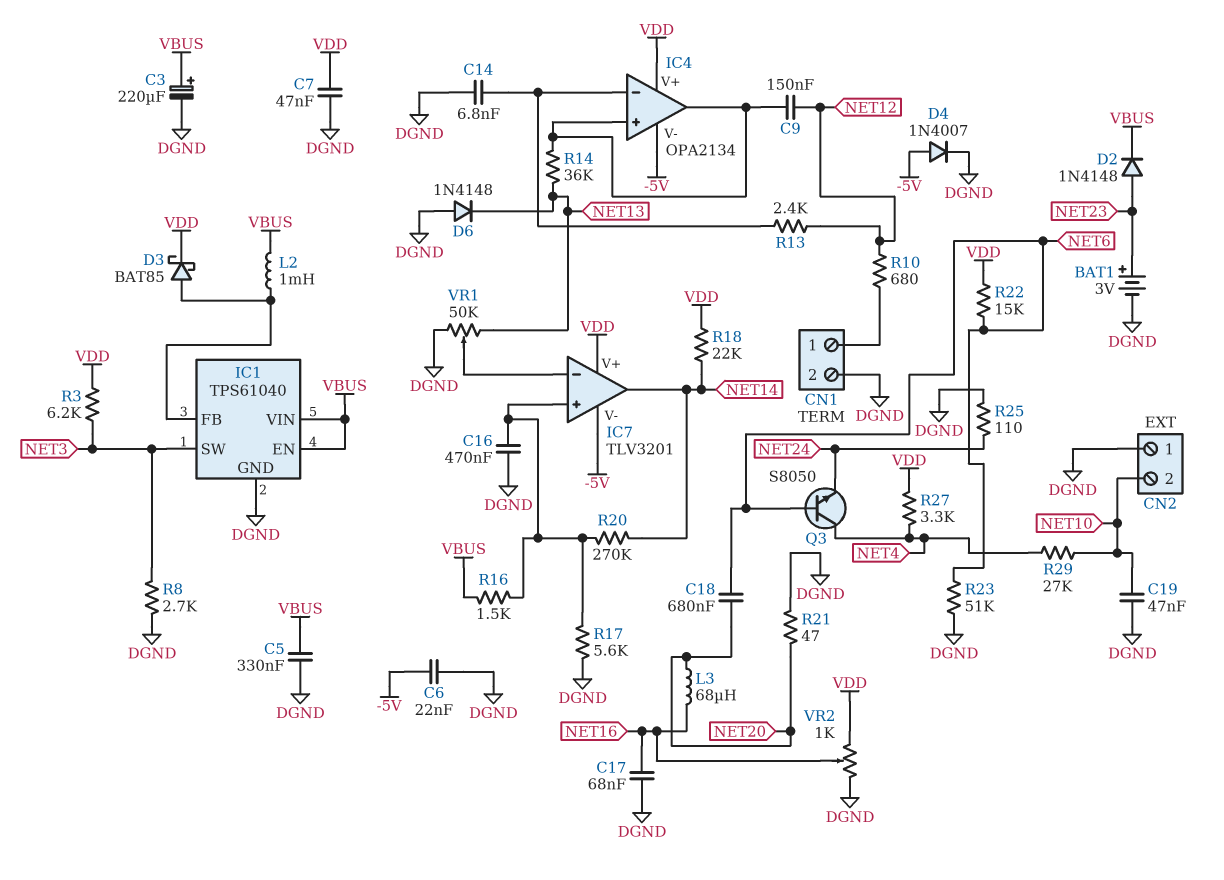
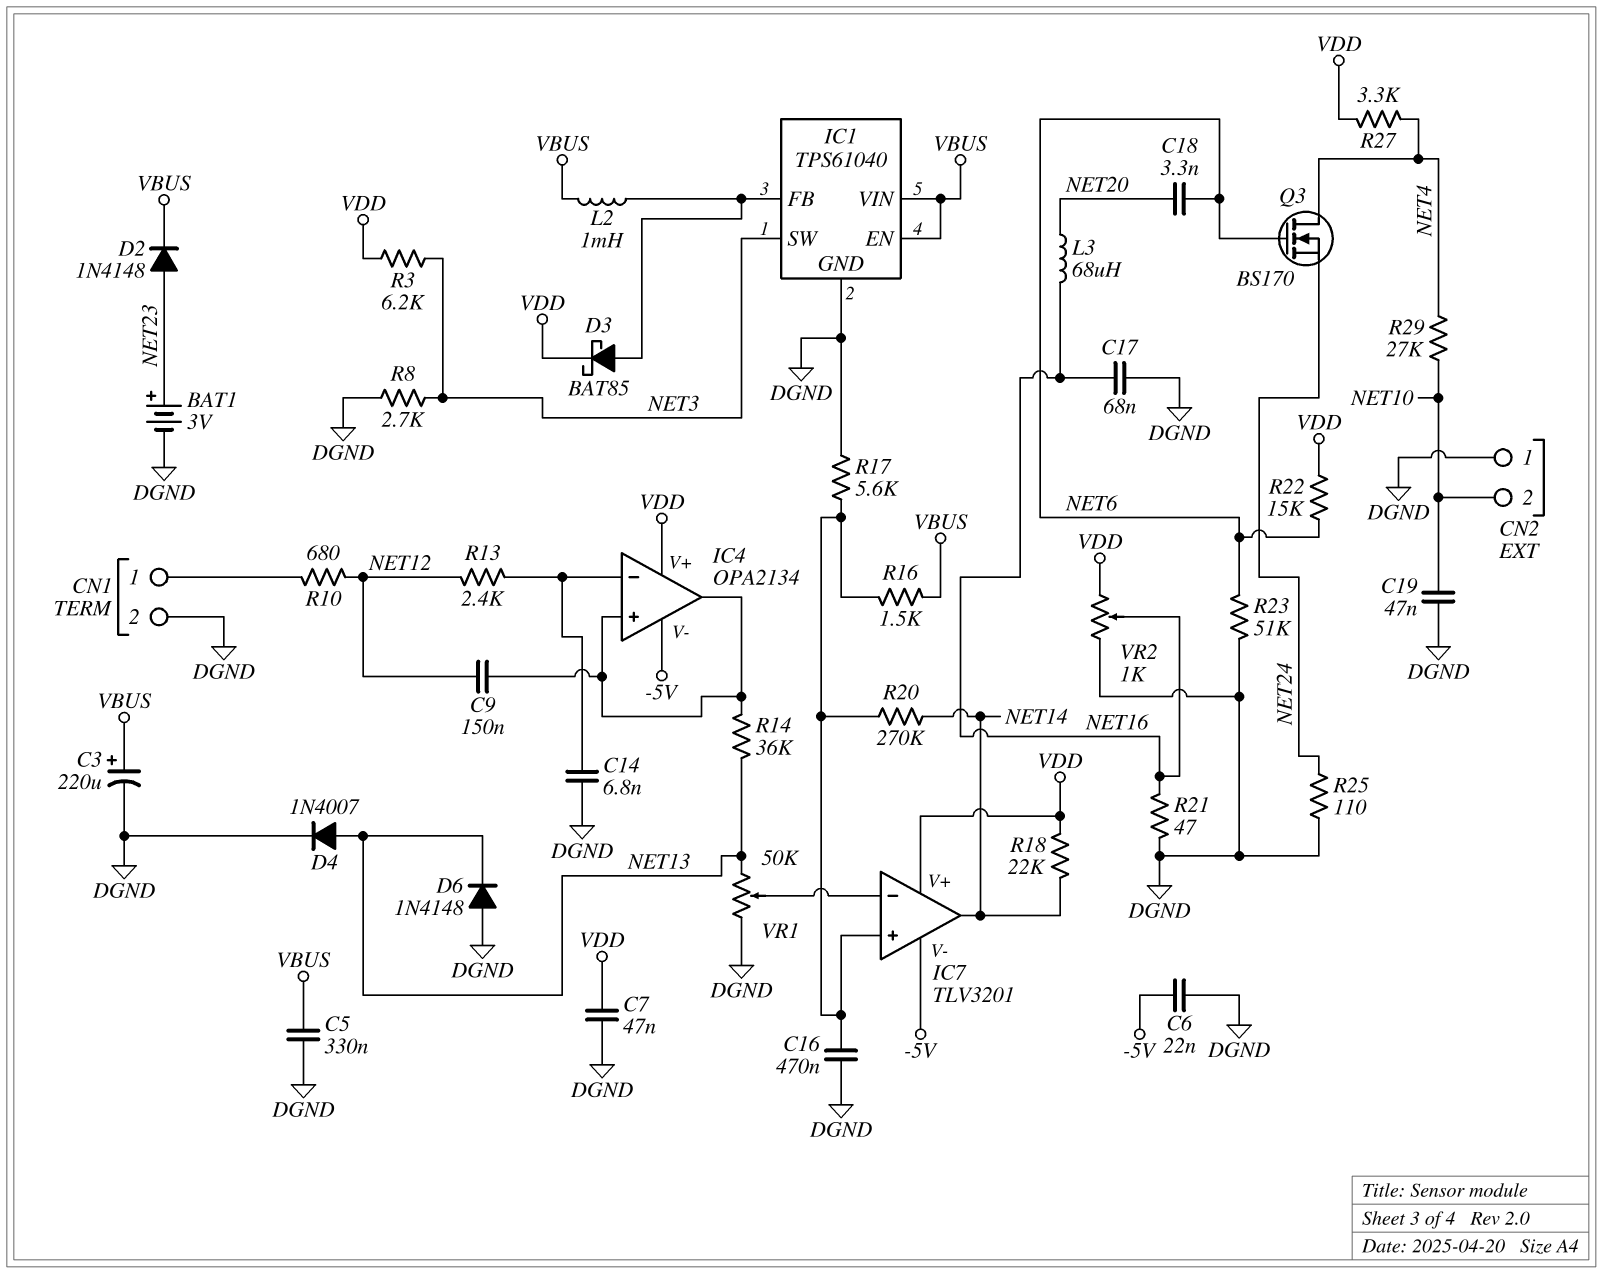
C18: 680nF (NET6, NET20) -> 3.3nF (NET6, NET20)
D4: diode 1N4007 (A -5V, K DGND) -> diode 1N4007 (A NET13, K DGND)
Q3: NPN S8050 (B NET6, C NET4, E NET24) -> NMOS BS170 (G NET6, D NET4, S NET24)
R21: 47 (DGND, NET20) -> 47 (DGND, NET16)

